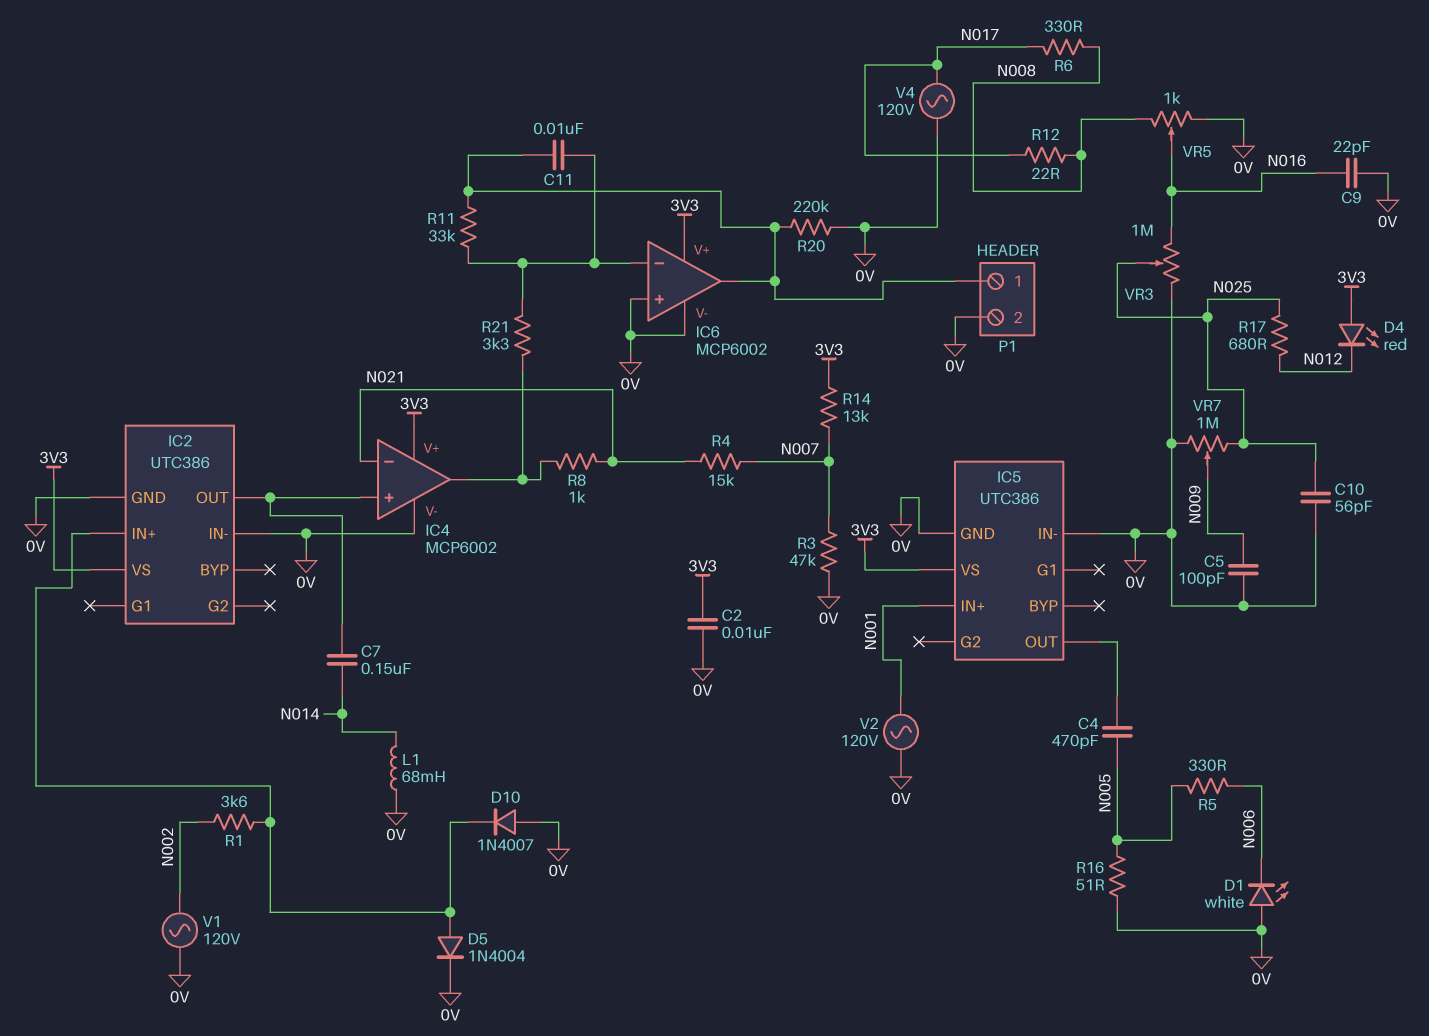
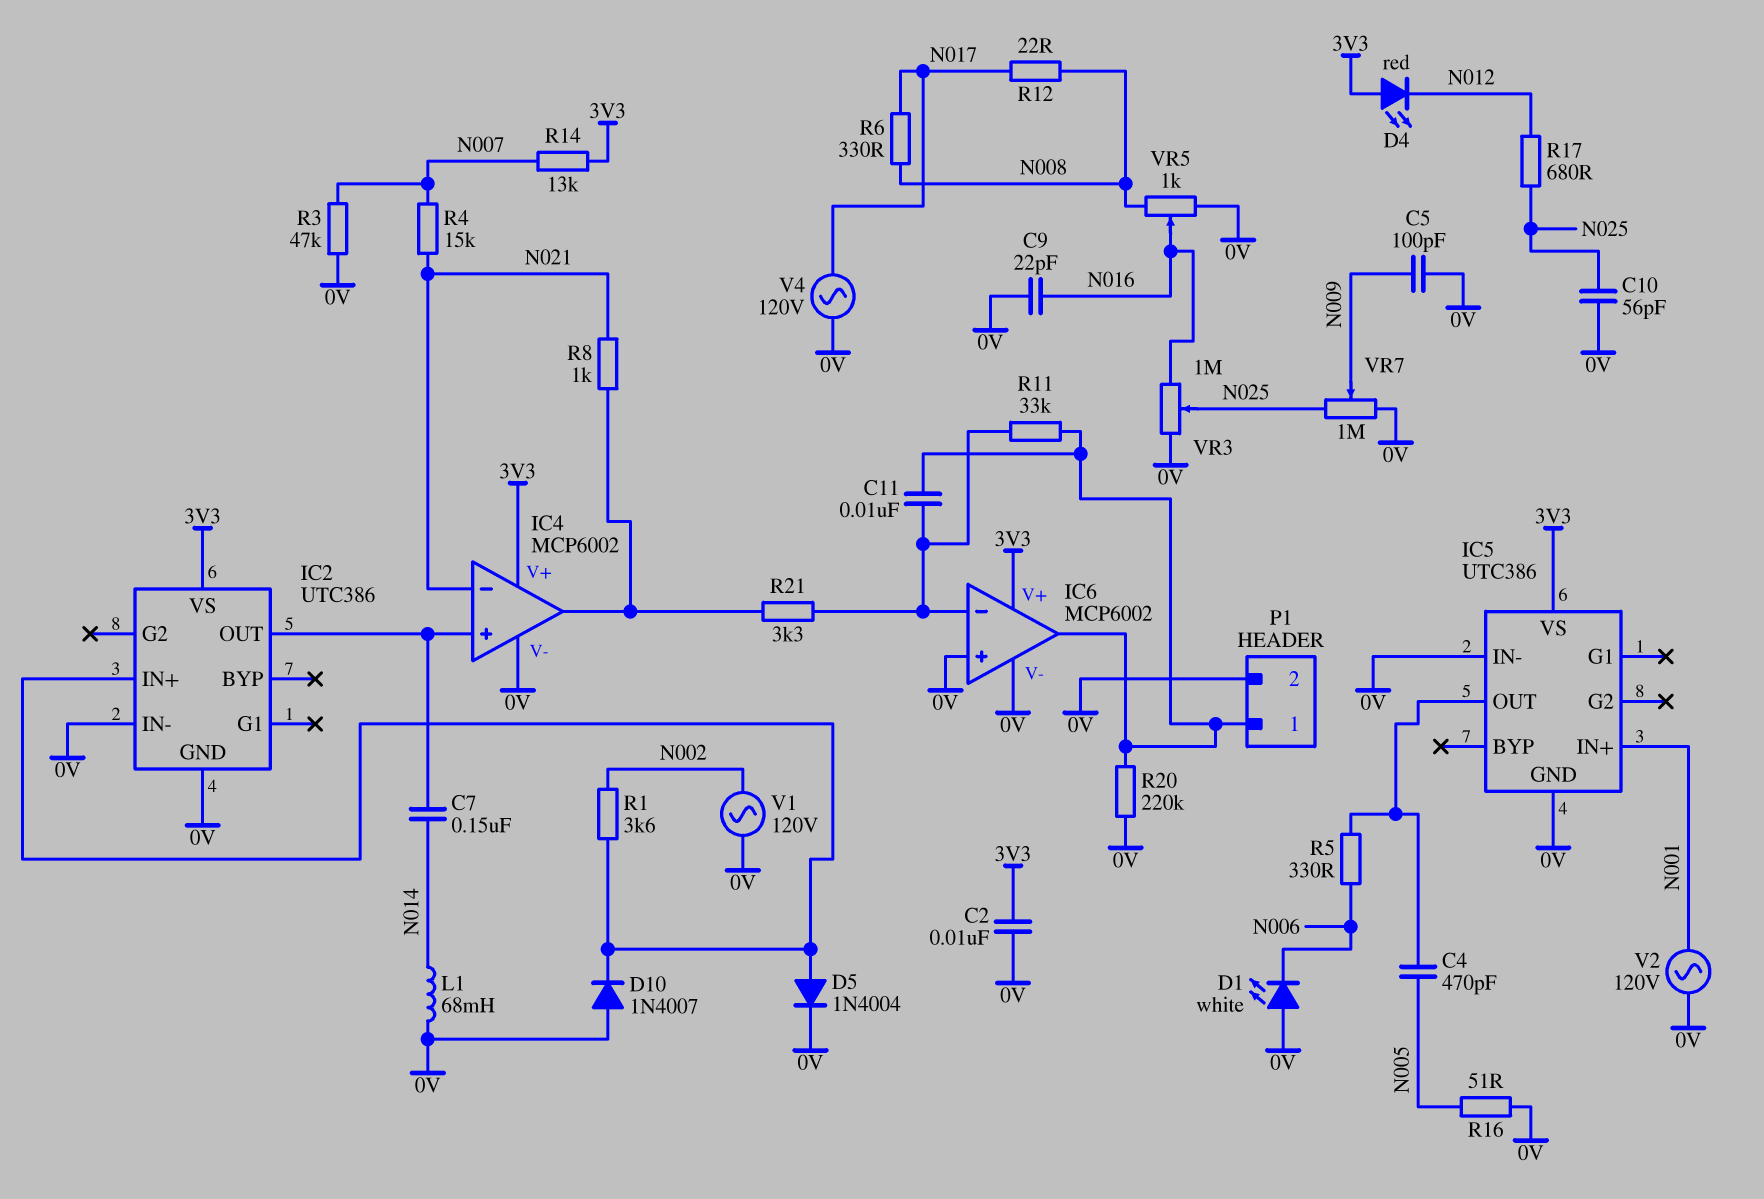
R5: 330 (N005, N006) -> 330 (IC5/OUT, N006)

